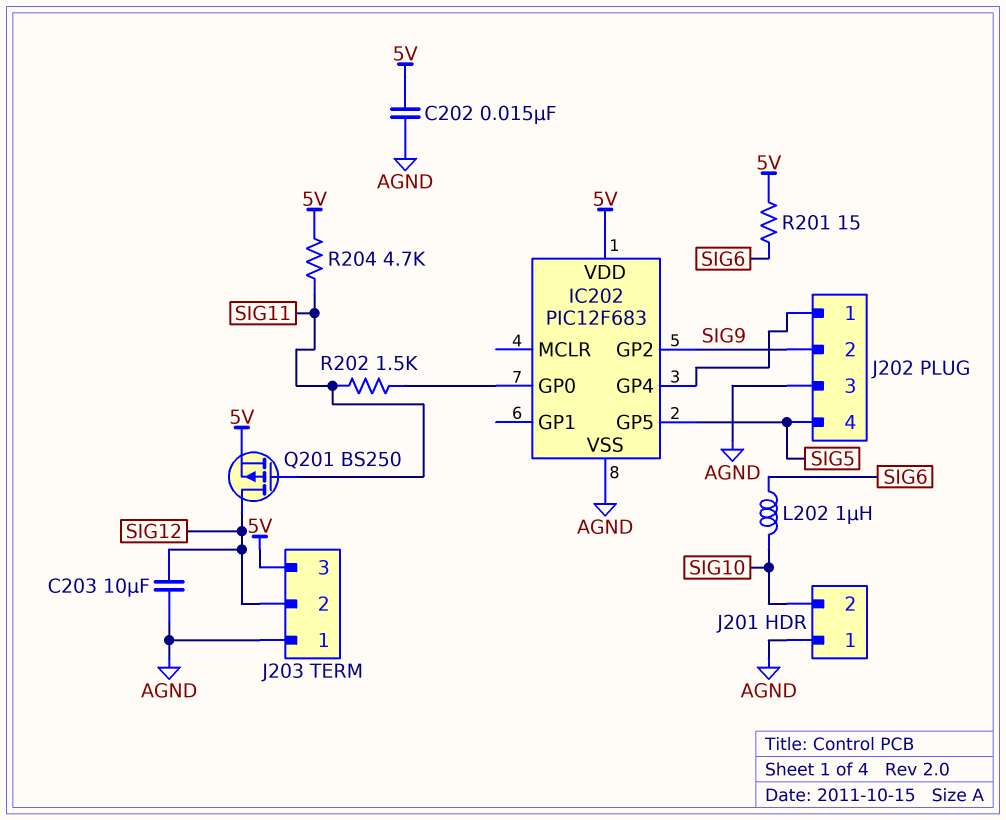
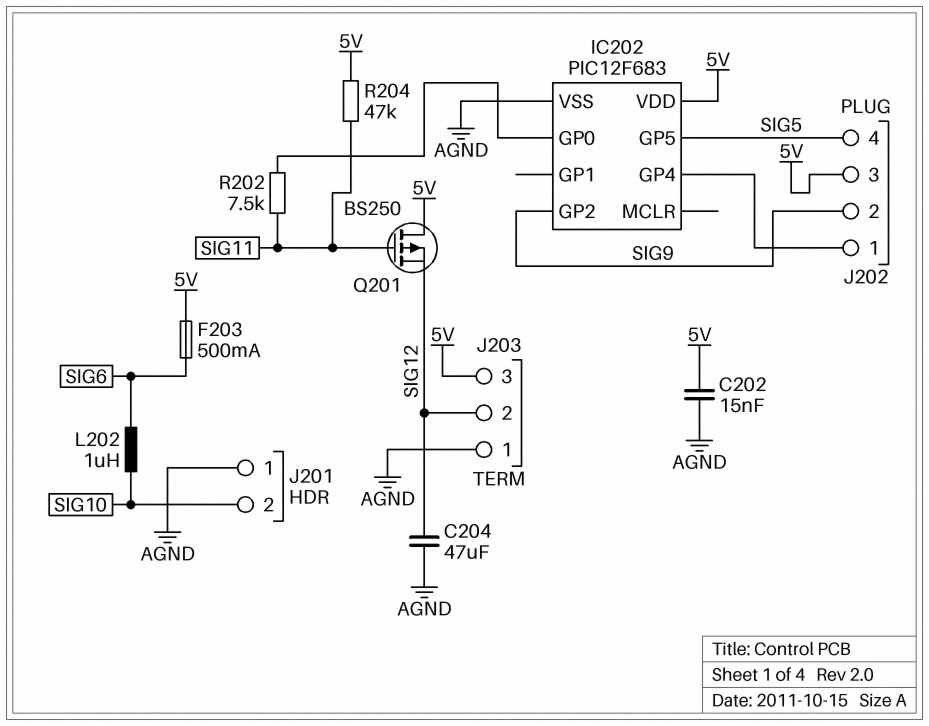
C203: 10uF (AGND, SIG12) -> none
C204: none -> 47uF (AGND, SIG12)
F203: none -> 500mA (5V, SIG6)
J202 pin 3: AGND -> 5V
Q201: PMOS BS250 (G SIG11, D SIG12, S 5V) -> PMOS BS250 (G SIG11, D 5V, S SIG12)
R201: 15 (5V, SIG6) -> none
R202: 1.5k (IC202/GP0, SIG11) -> 7.5k (IC202/GP0, SIG11)
R204: 4.7k (5V, SIG11) -> 47k (5V, SIG11)

